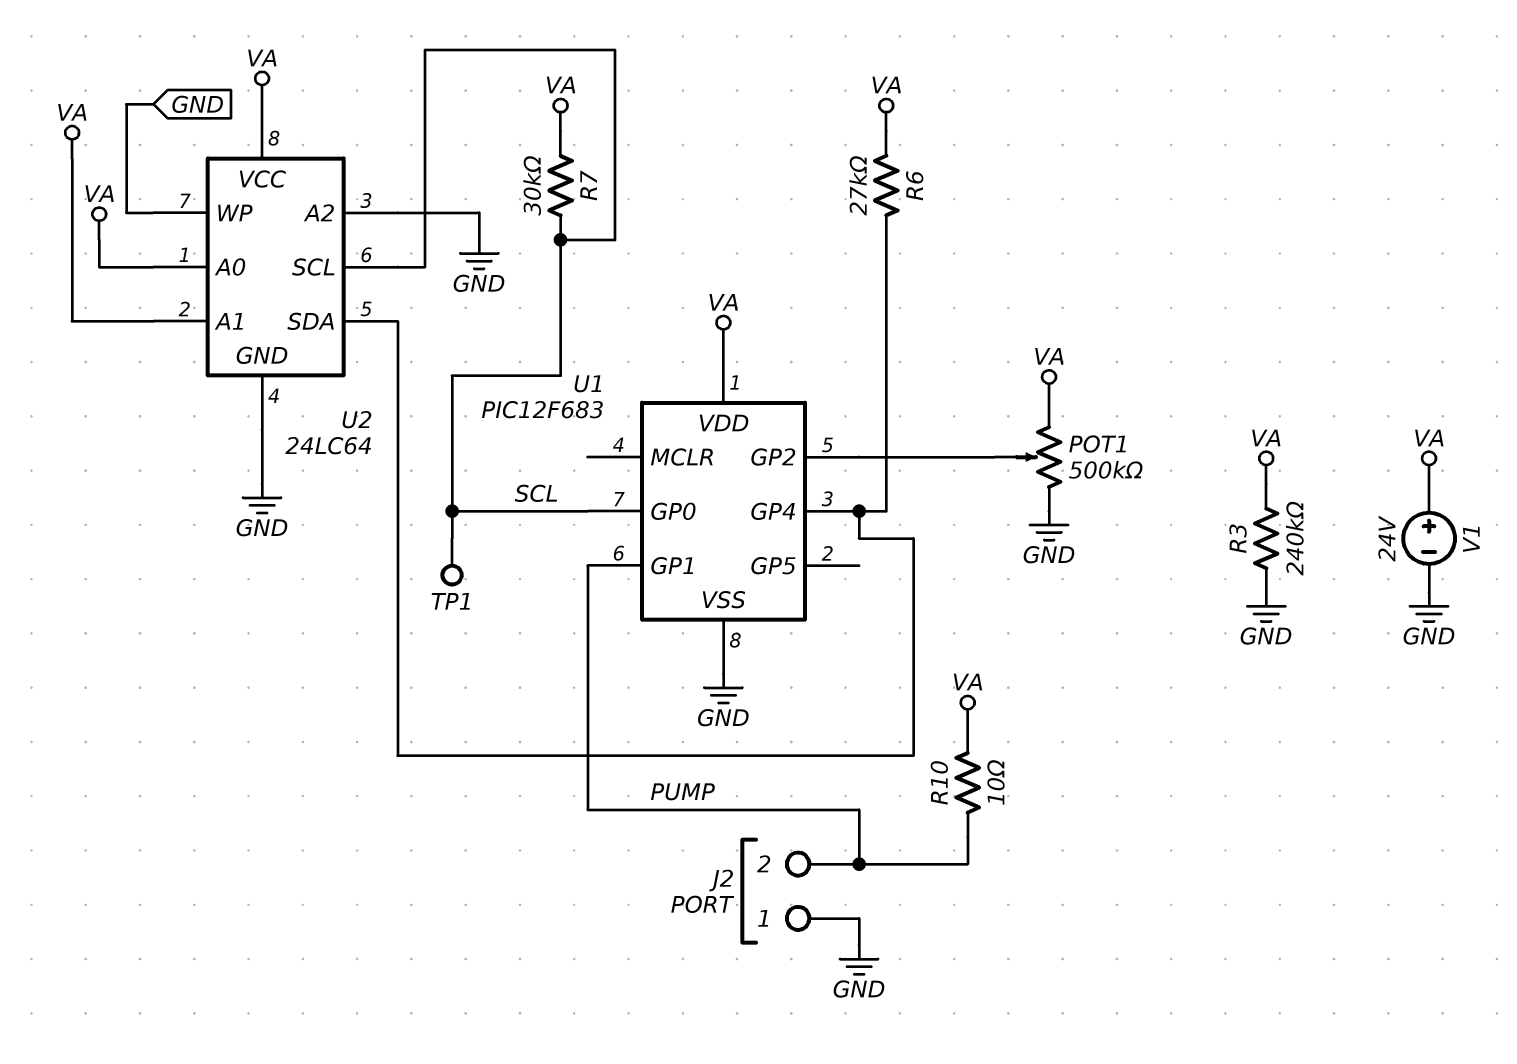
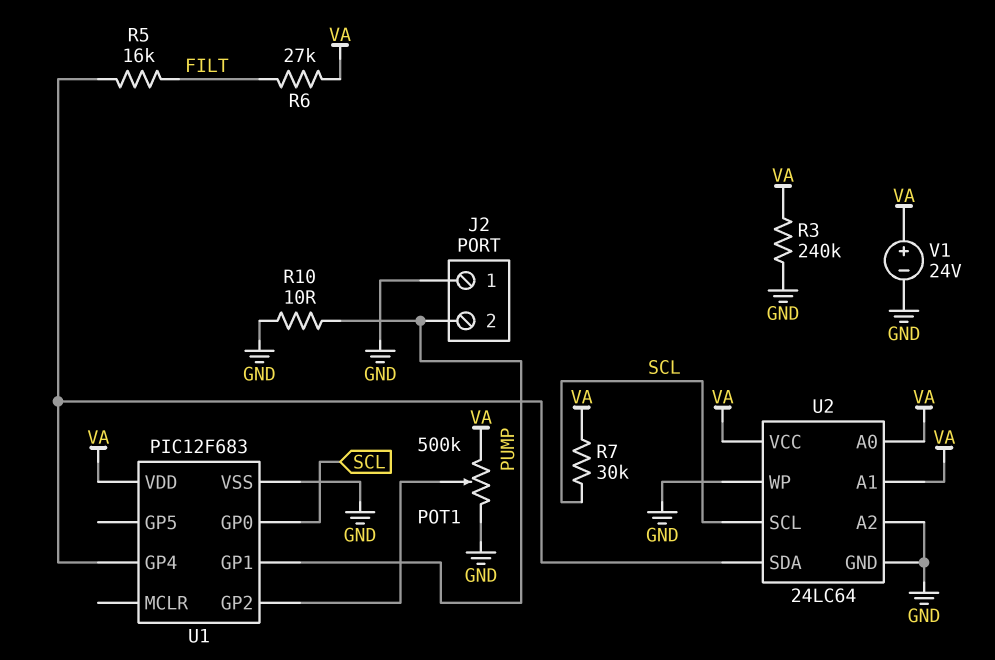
R5: none -> 16k (FILT, U1/GP4)
R6: 27k (U1/GP4, VA) -> 27k (FILT, VA)
R10: 10 (PUMP, VA) -> 10 (GND, PUMP)
TP1: test point (SCL) -> none

